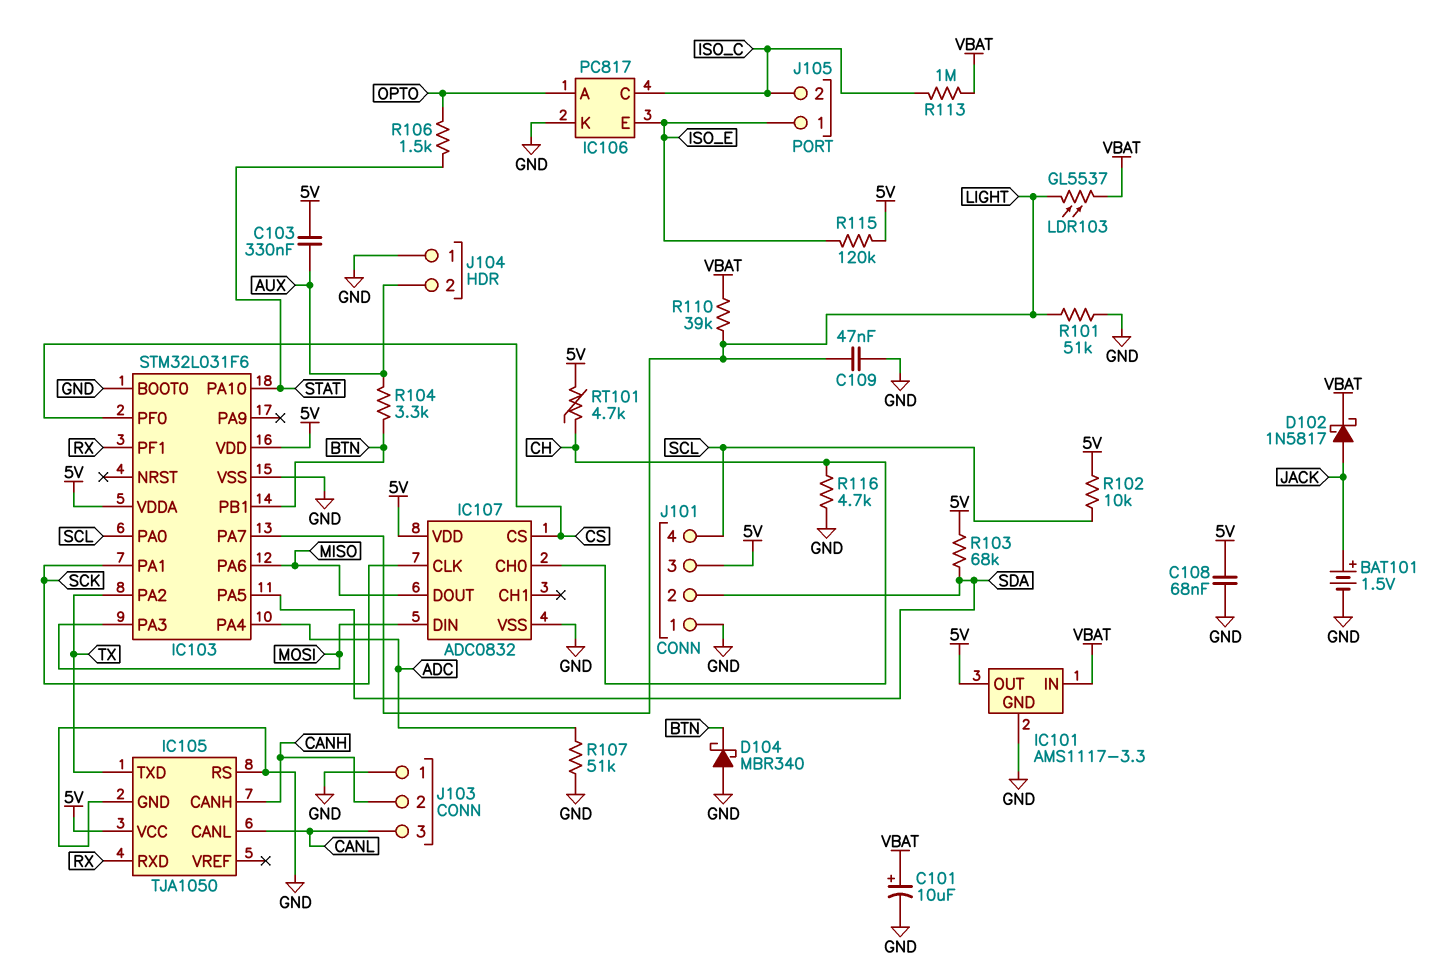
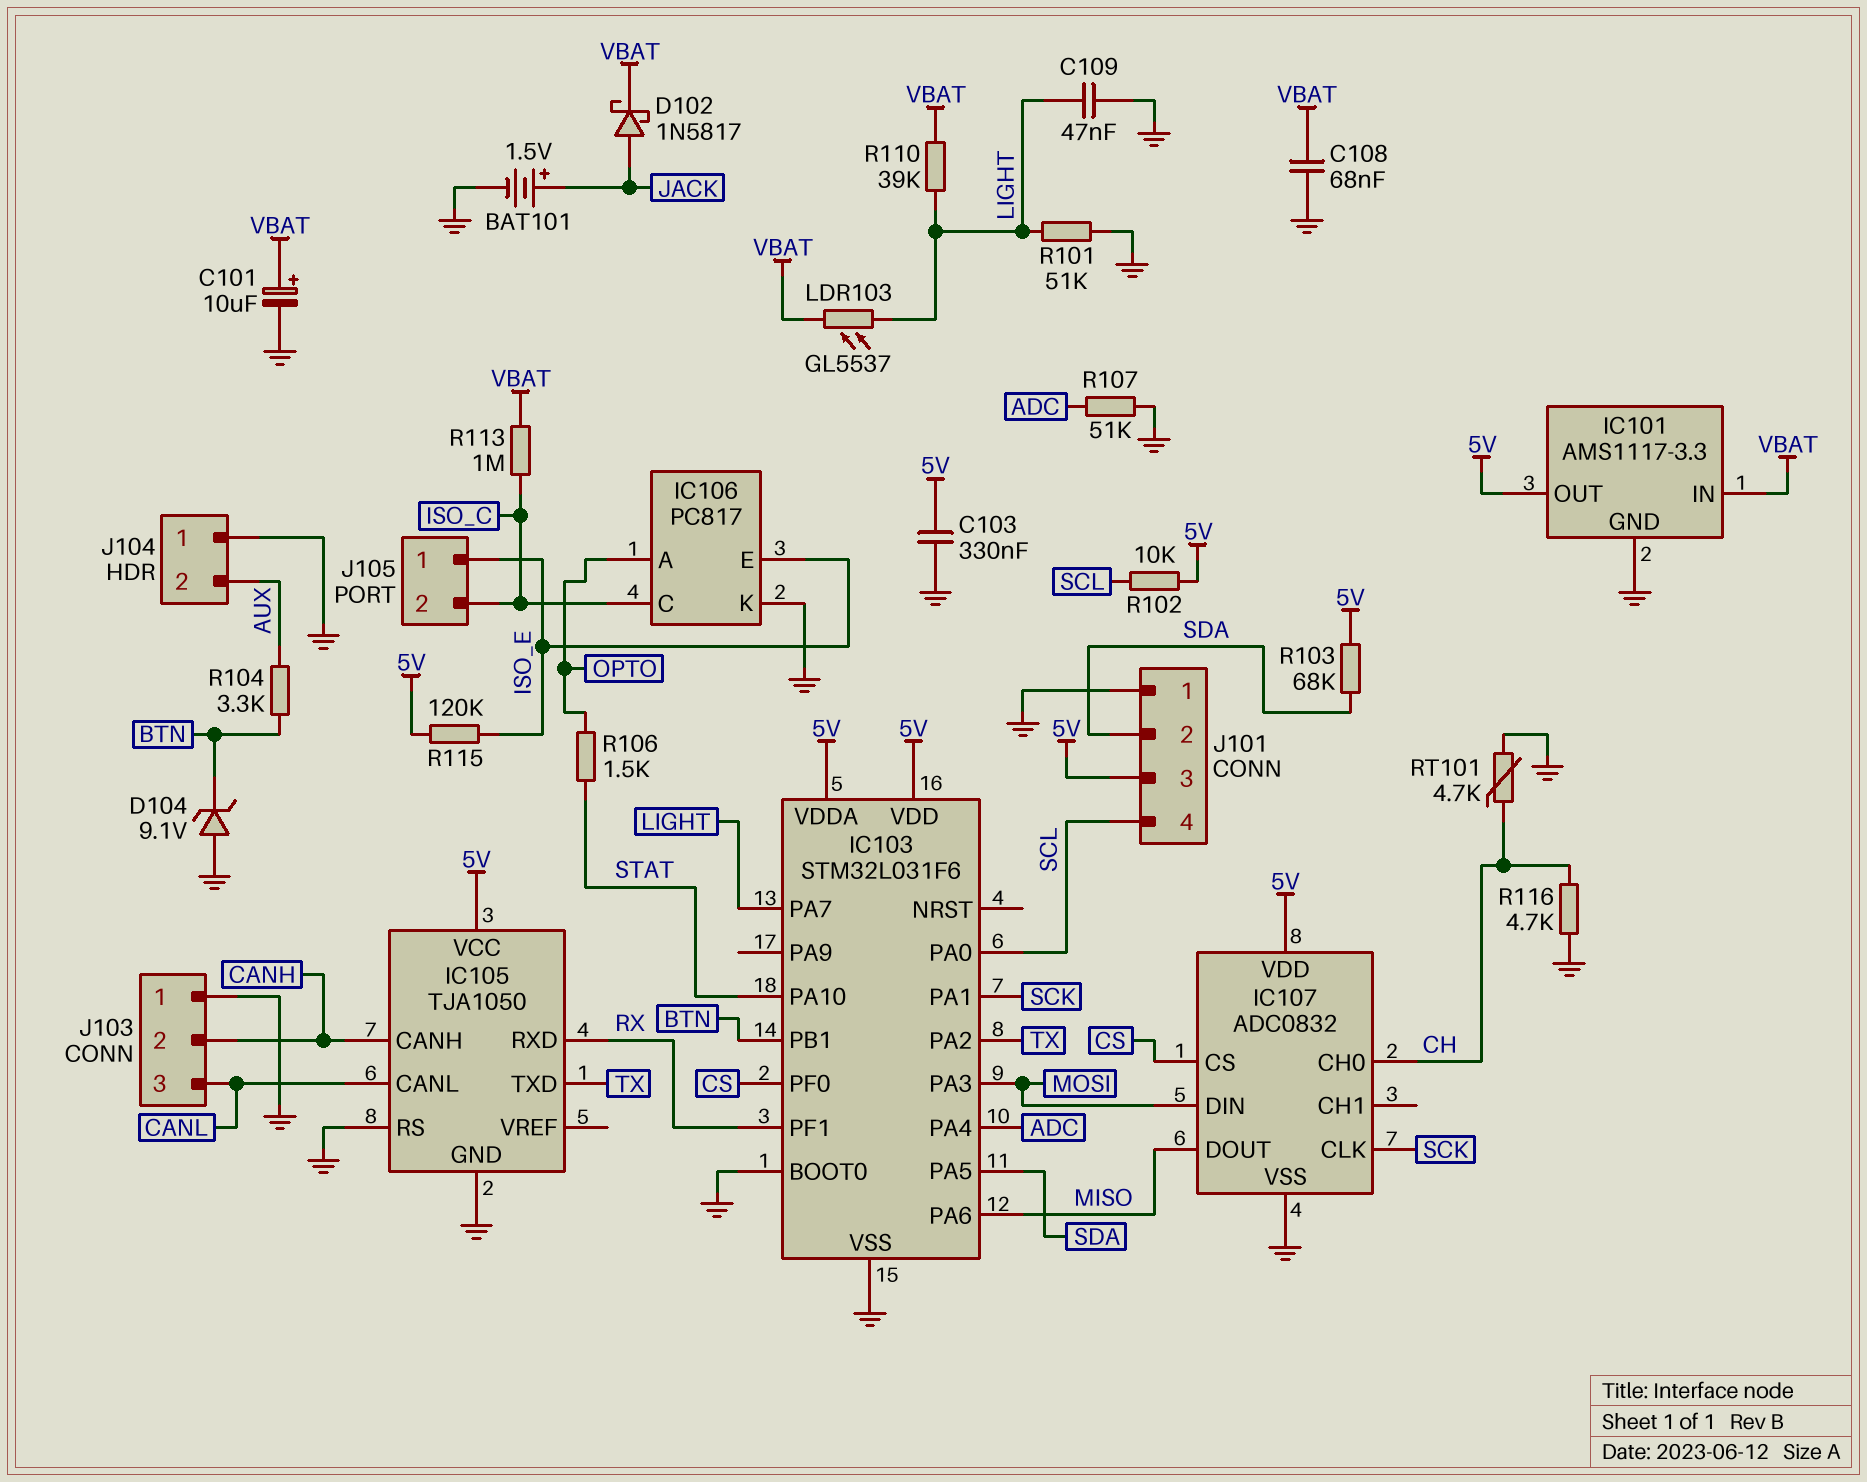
C103: 330nF (5V, AUX) -> 330nF (5V, GND)
C108: 68nF (5V, GND) -> 68nF (GND, VBAT)
D104: schottky MBR340 (A GND, K BTN) -> zener 9.1V (A GND, K BTN)
RT101: 4.7k (5V, CH) -> 4.7k (CH, GND)

